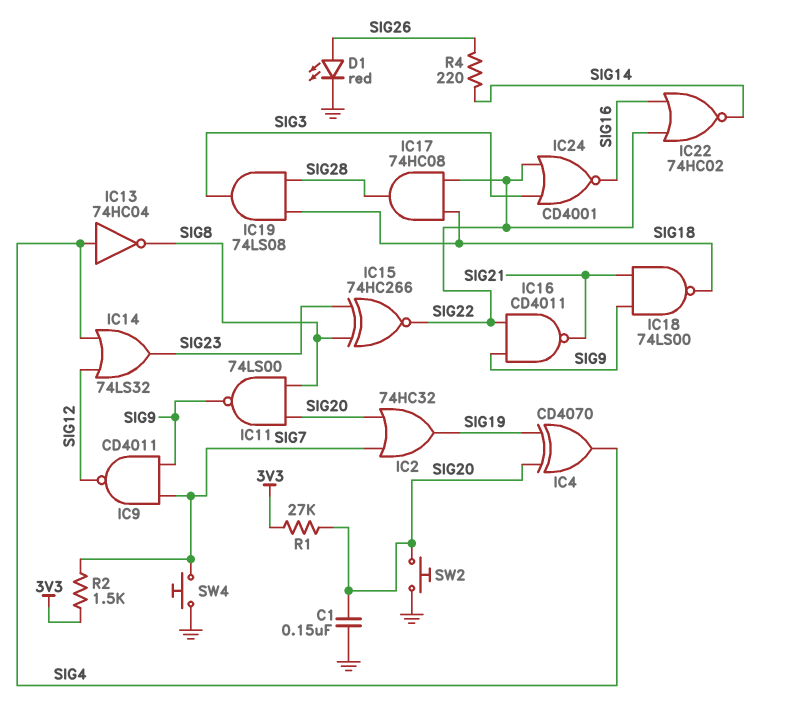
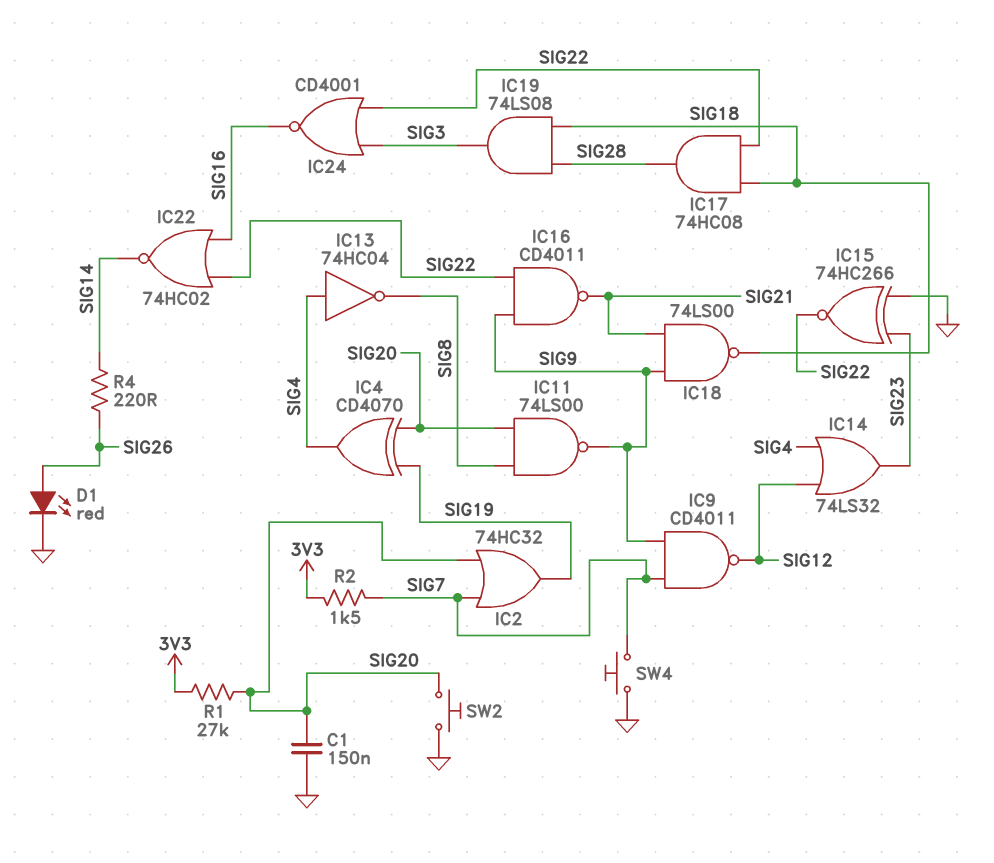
IC15: XNOR 74HC266 (in SIG8, in SIG23, out SIG22) -> XNOR 74HC266 (in GND, in SIG23, out SIG22)

